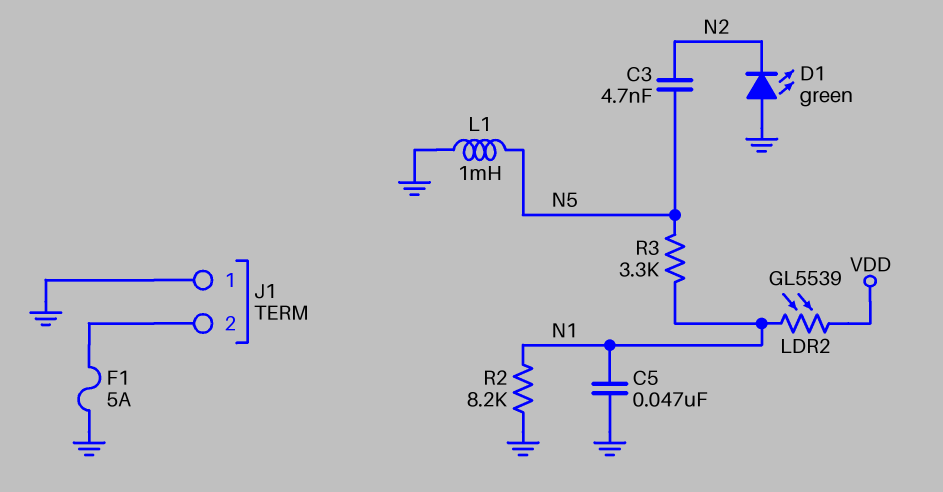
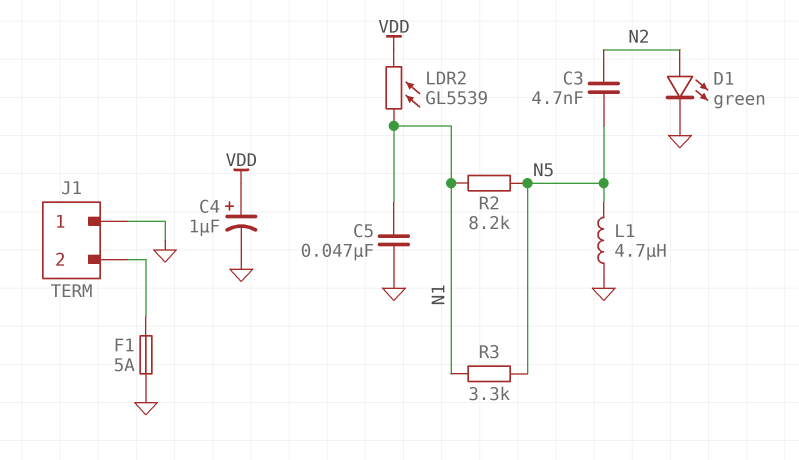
C4: none -> 1uF (plus VDD, minus GND)
D1: LED green (A GND, K N2) -> LED green (A N2, K GND)
L1: 1mH (GND, N5) -> 4.7uH (GND, N5)
R2: 8.2k (GND, N1) -> 8.2k (N1, N5)

